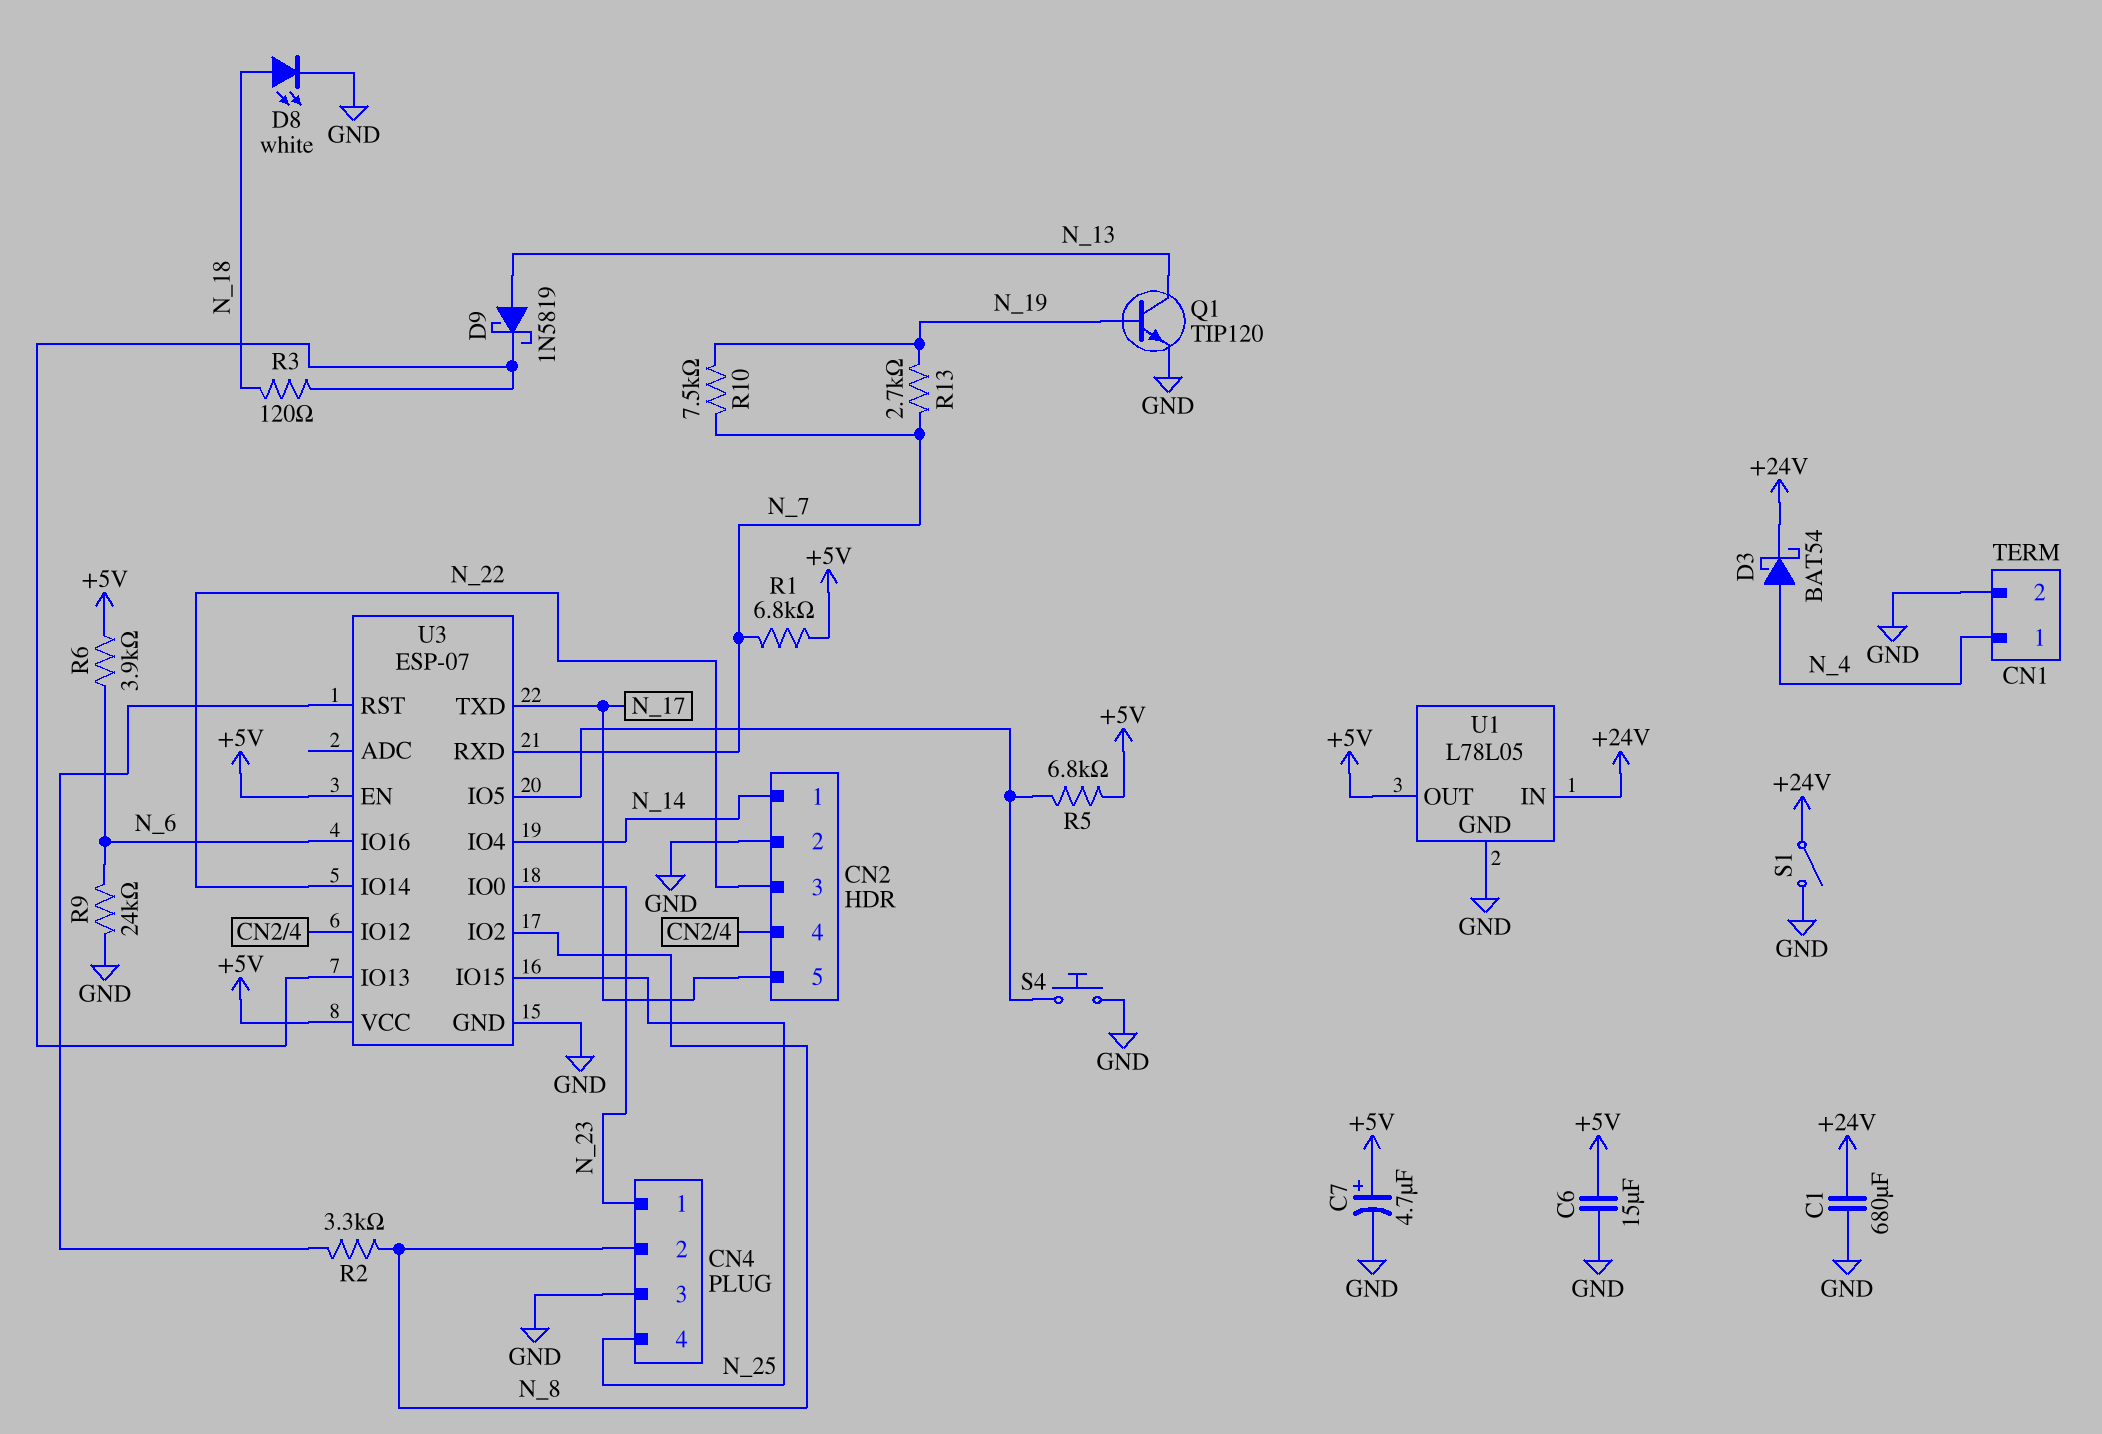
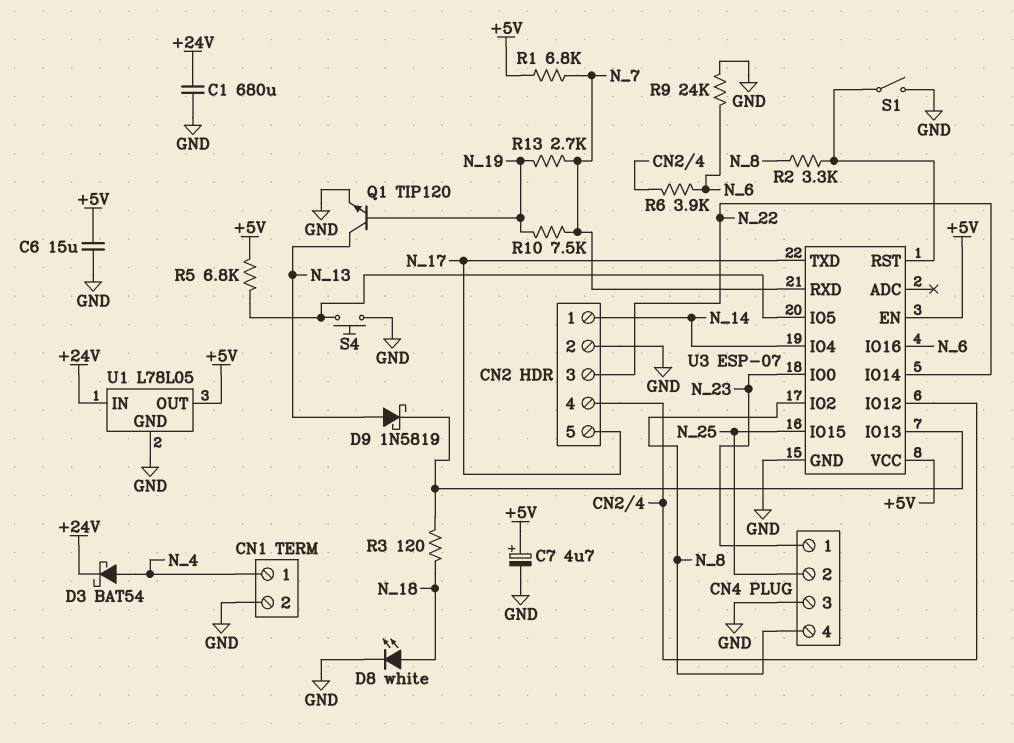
CN4 pin 2: N_8 -> N_25
CN4 pin 4: N_25 -> N_8
R6: 3.9k (+5V, N_6) -> 3.9k (CN2/4, N_6)
S1: switch (+24V, GND) -> switch (GND, U3/RST)

